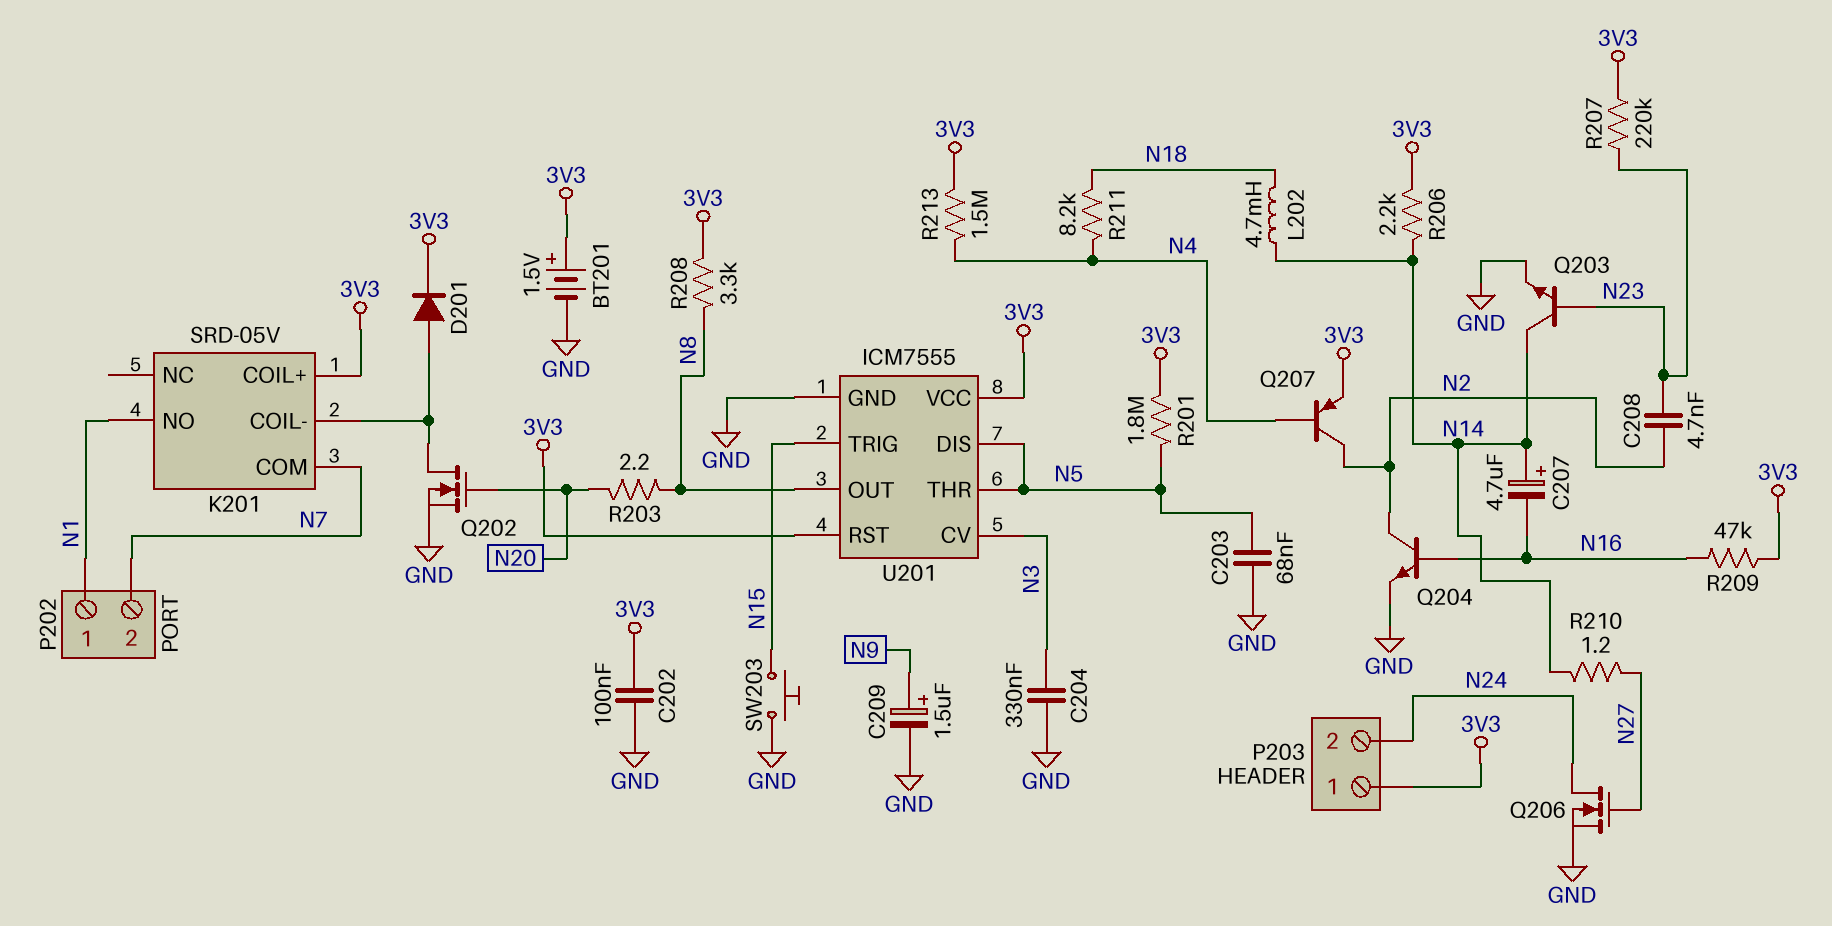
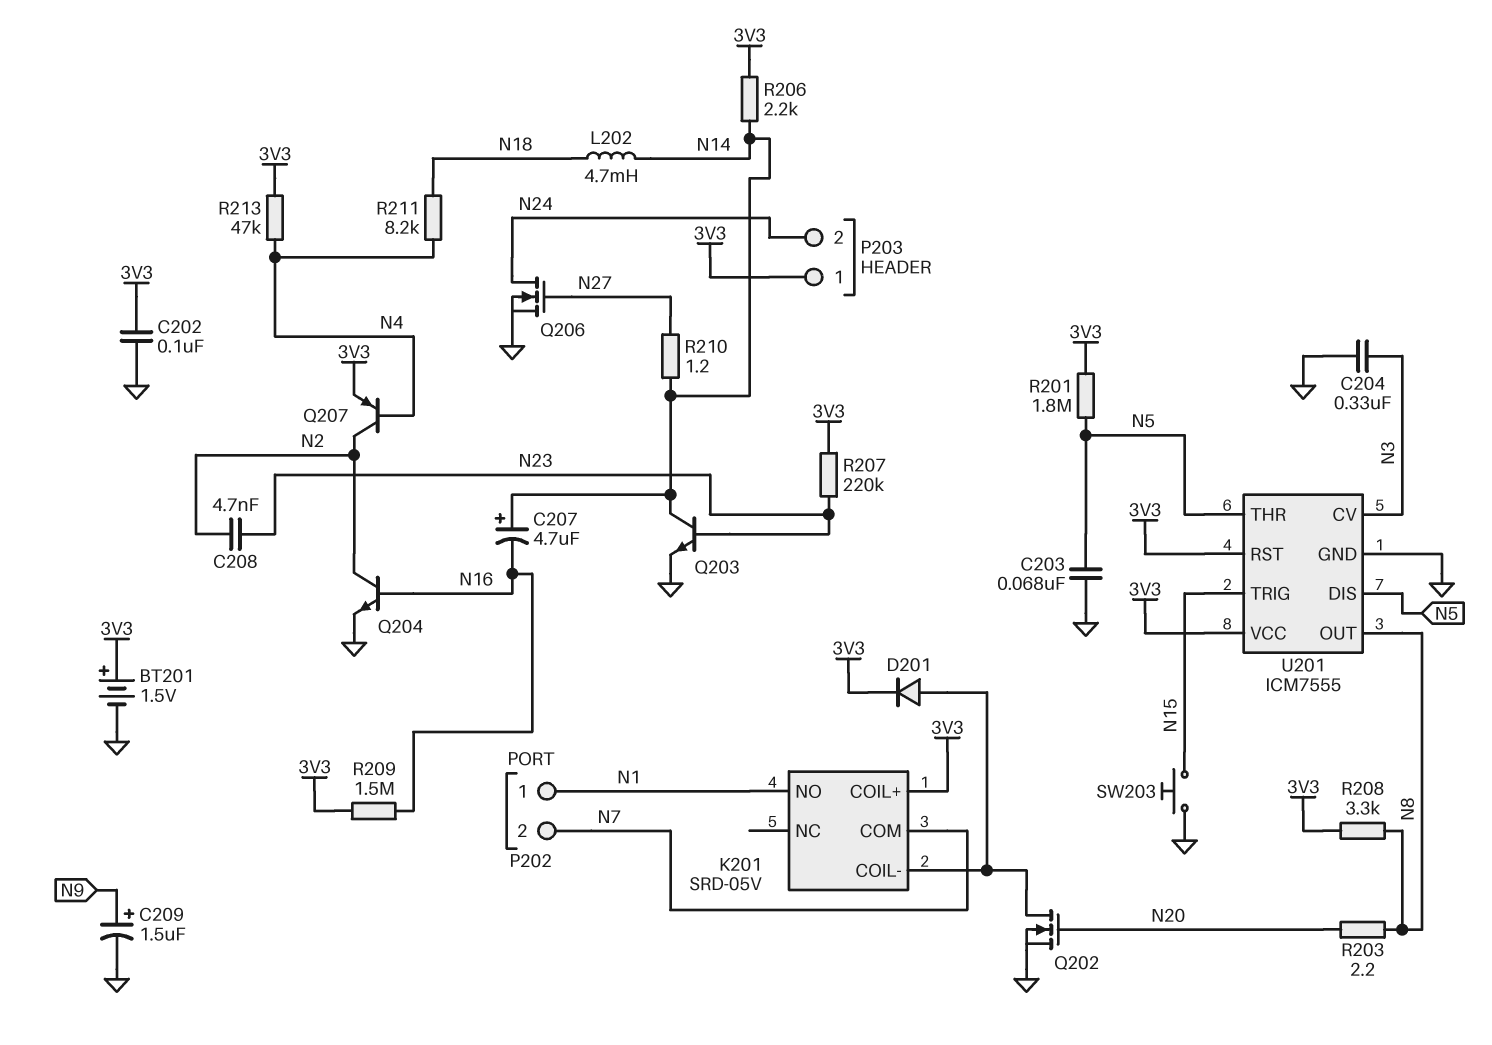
R209: 47k (3V3, N16) -> 1.5M (3V3, N16)
R213: 1.5M (3V3, N4) -> 47k (3V3, N4)

